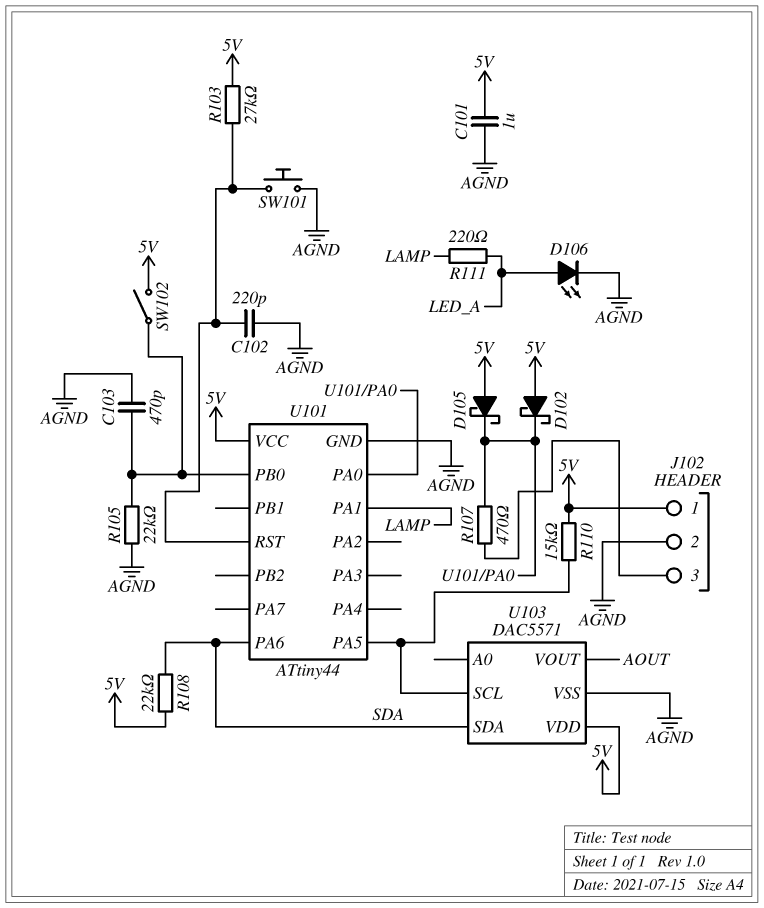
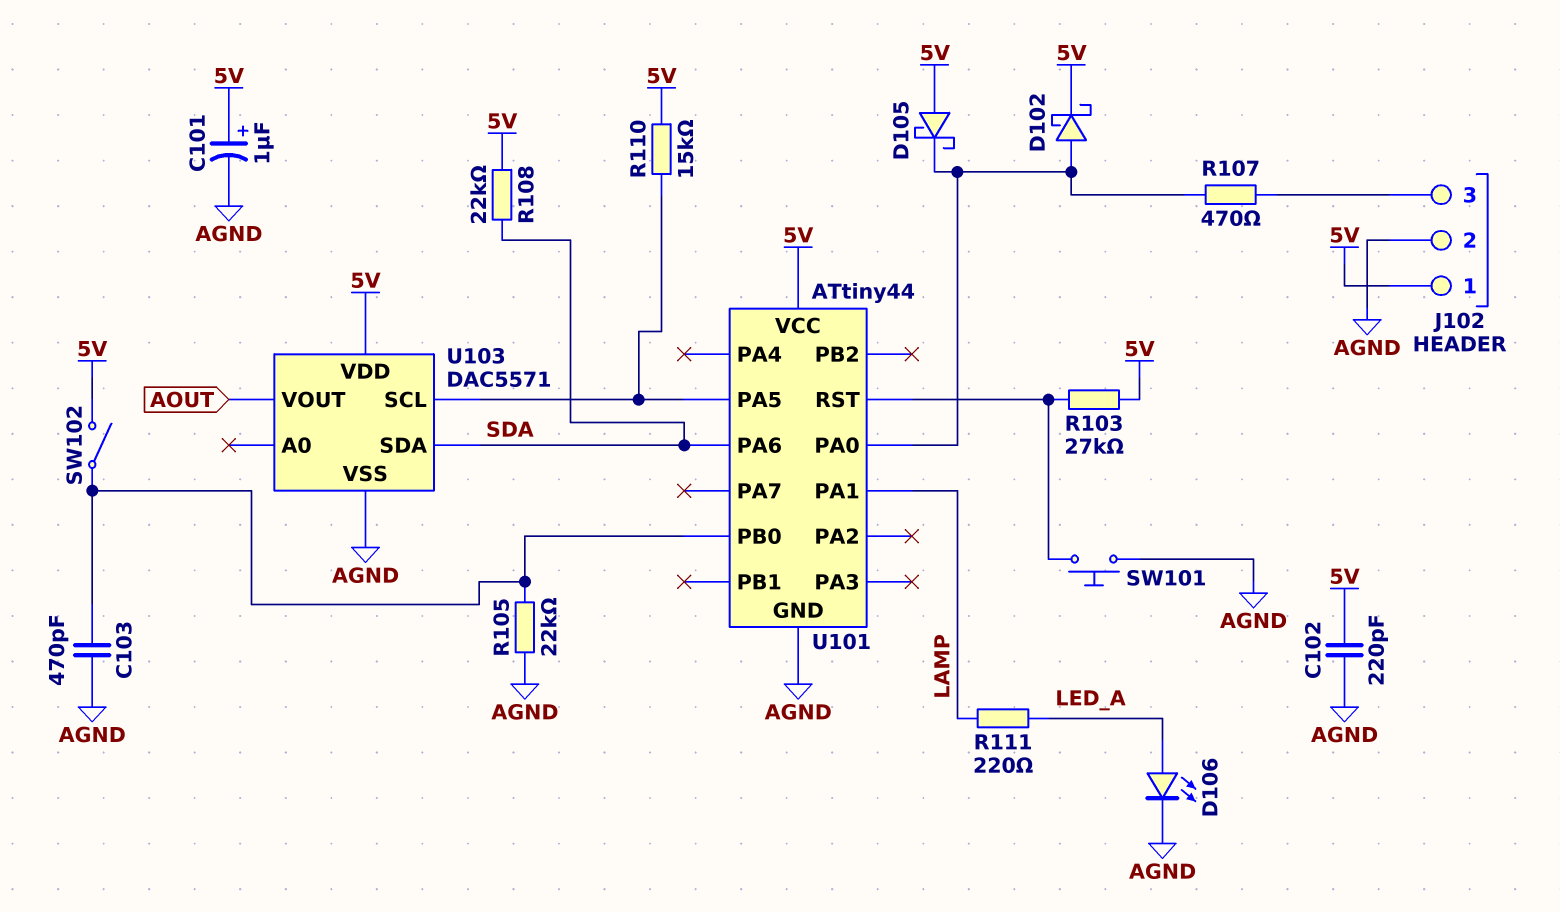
C101: 1uF (5V, AGND) -> 1uF (plus 5V, minus AGND)
C102: 220pF (AGND, U101/RST) -> 220pF (5V, AGND)
D102: schottky (A 5V, K U101/PA0) -> schottky (A U101/PA0, K 5V)

